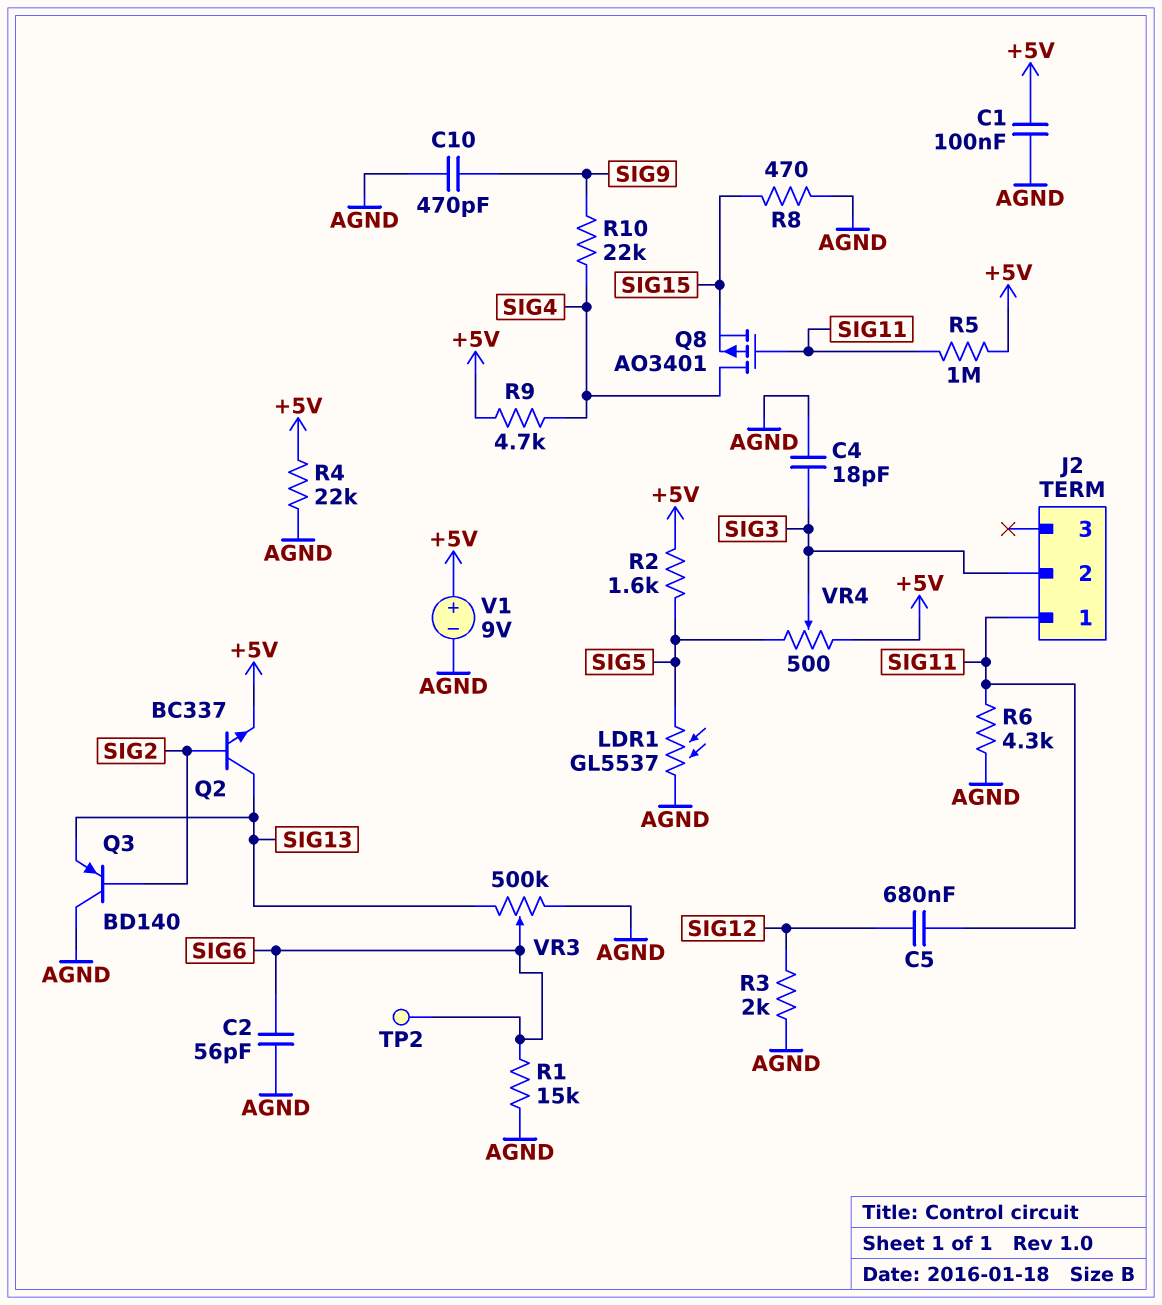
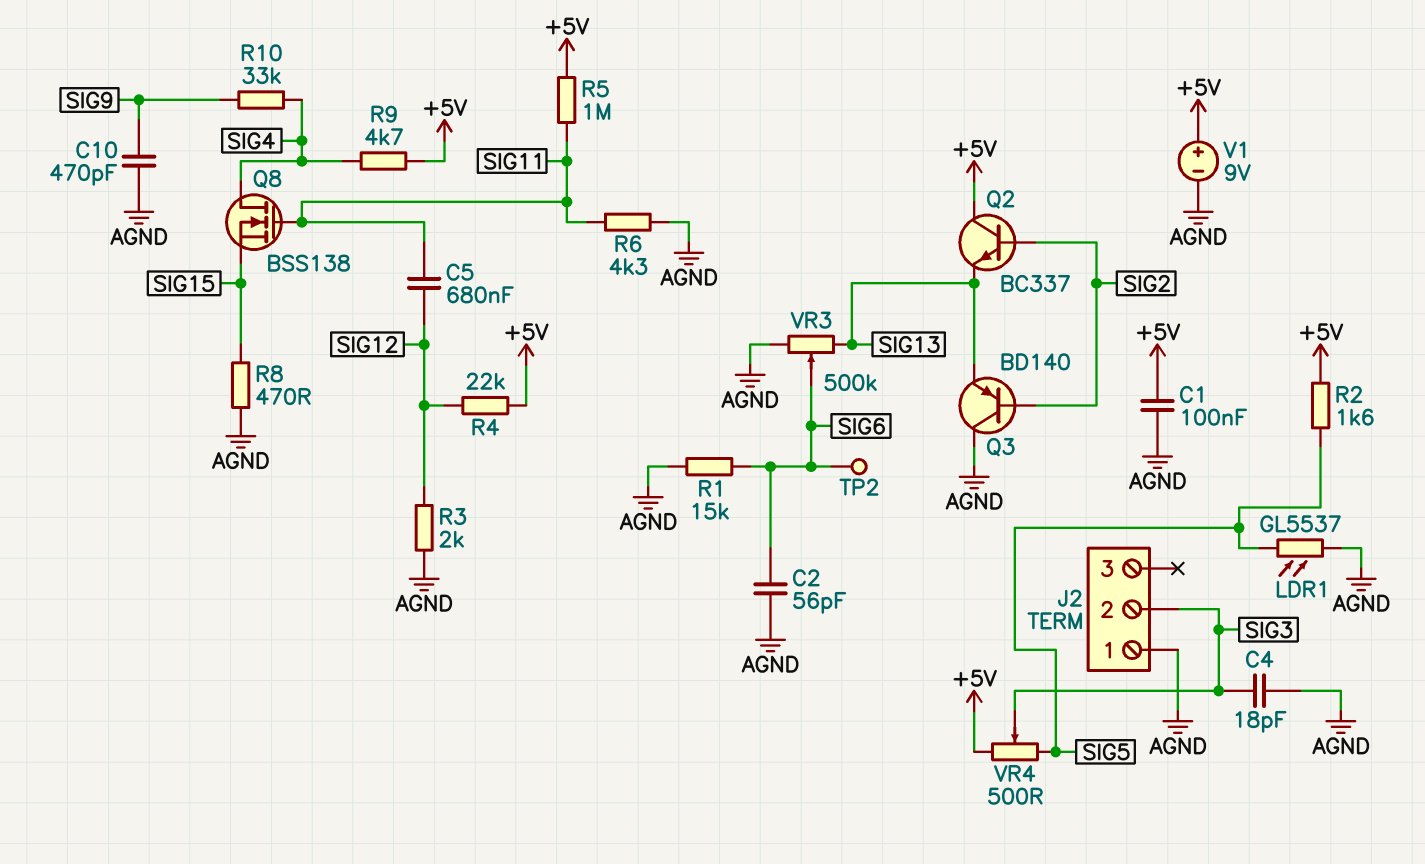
J2 pin 1: SIG11 -> AGND
Q2: NPN BC337 (B SIG2, C SIG13, E +5V) -> NPN BC337 (B SIG2, C +5V, E SIG13)
Q8: PMOS AO3401 (G SIG11, D SIG4, S SIG15) -> NMOS BSS138 (G SIG11, D SIG4, S SIG15)
R4: 22k (+5V, AGND) -> 22k (+5V, SIG12)
R10: 22k (SIG4, SIG9) -> 33k (SIG4, SIG9)

